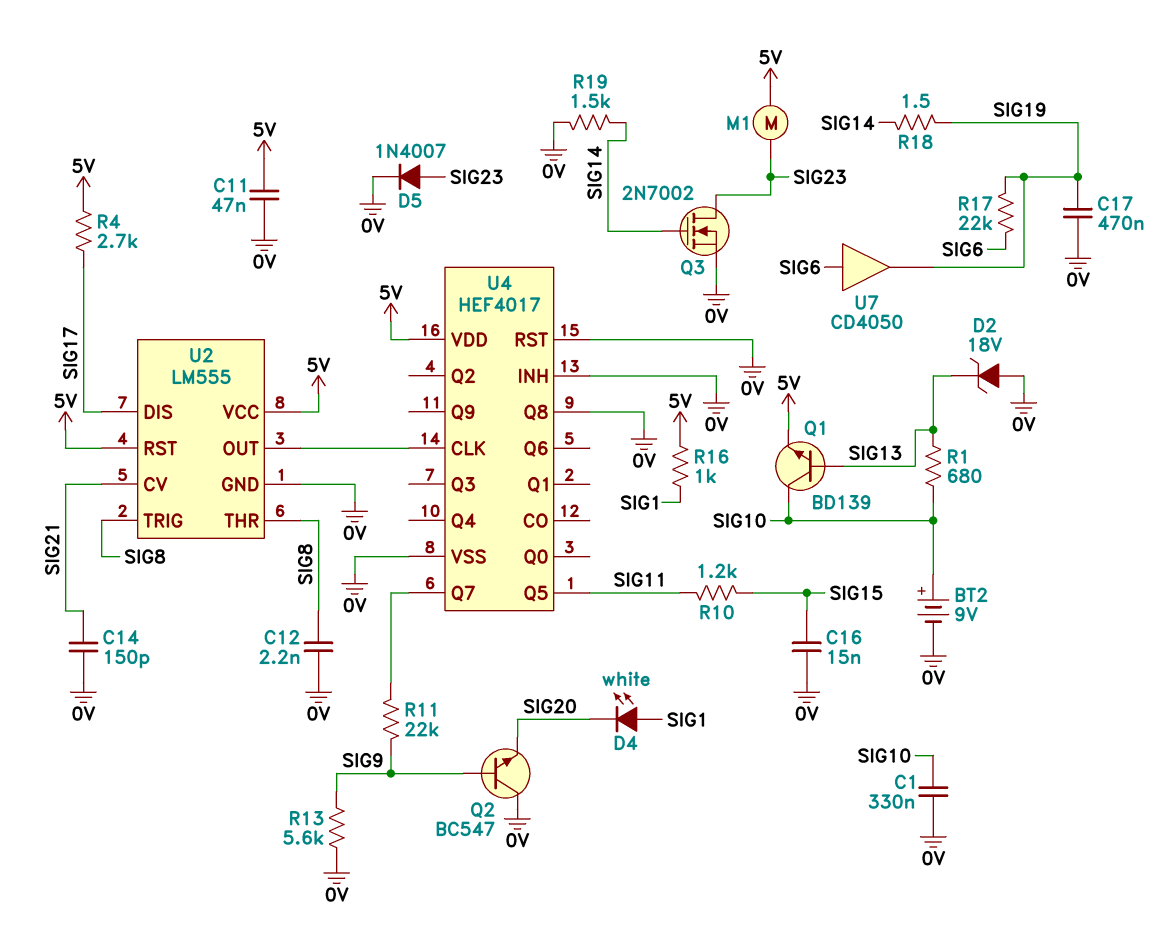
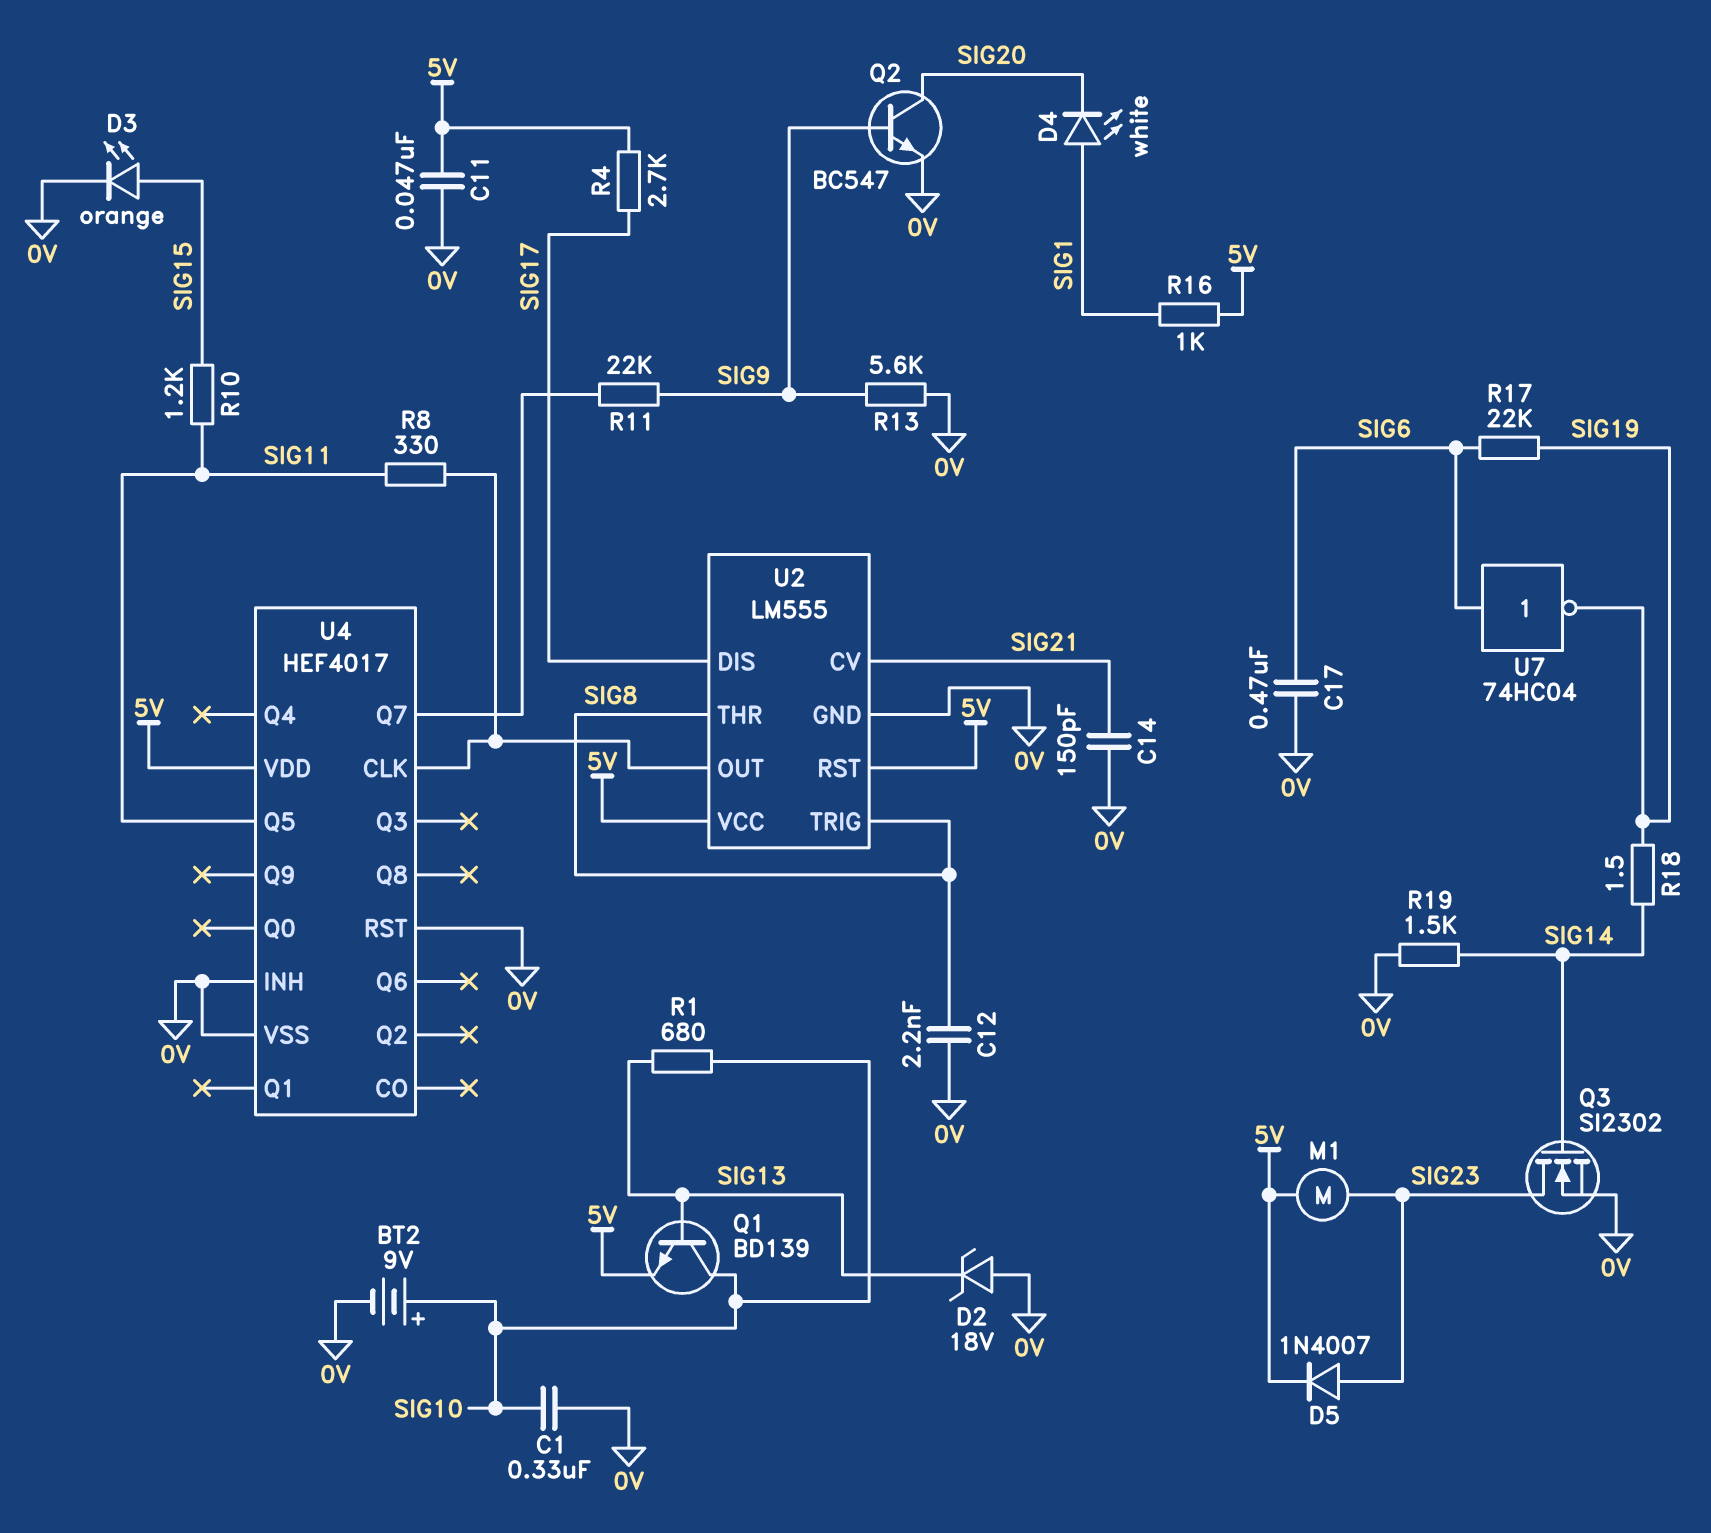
C16: 15nF (0V, SIG15) -> none
C17: 470nF (0V, SIG19) -> 470nF (0V, SIG6)
D3: none -> LED orange (A SIG15, K 0V)
D5: diode 1N4007 (A SIG23, K 0V) -> diode 1N4007 (A SIG23, K 5V)
Q2: NPN BC547 (B SIG9, C 0V, E SIG20) -> NPN BC547 (B SIG9, C SIG20, E 0V)
Q3: NMOS 2N7002 (G SIG14, D SIG23, S 0V) -> NMOS SI2302 (G SIG14, D SIG23, S 0V)
R8: none -> 330 (SIG11, U2/OUT)
U4 pin Q8: 0V -> none
U7: buffer CD4050 (in SIG6, out SIG19) -> NOT 74HC04 (in SIG6, out SIG19)

